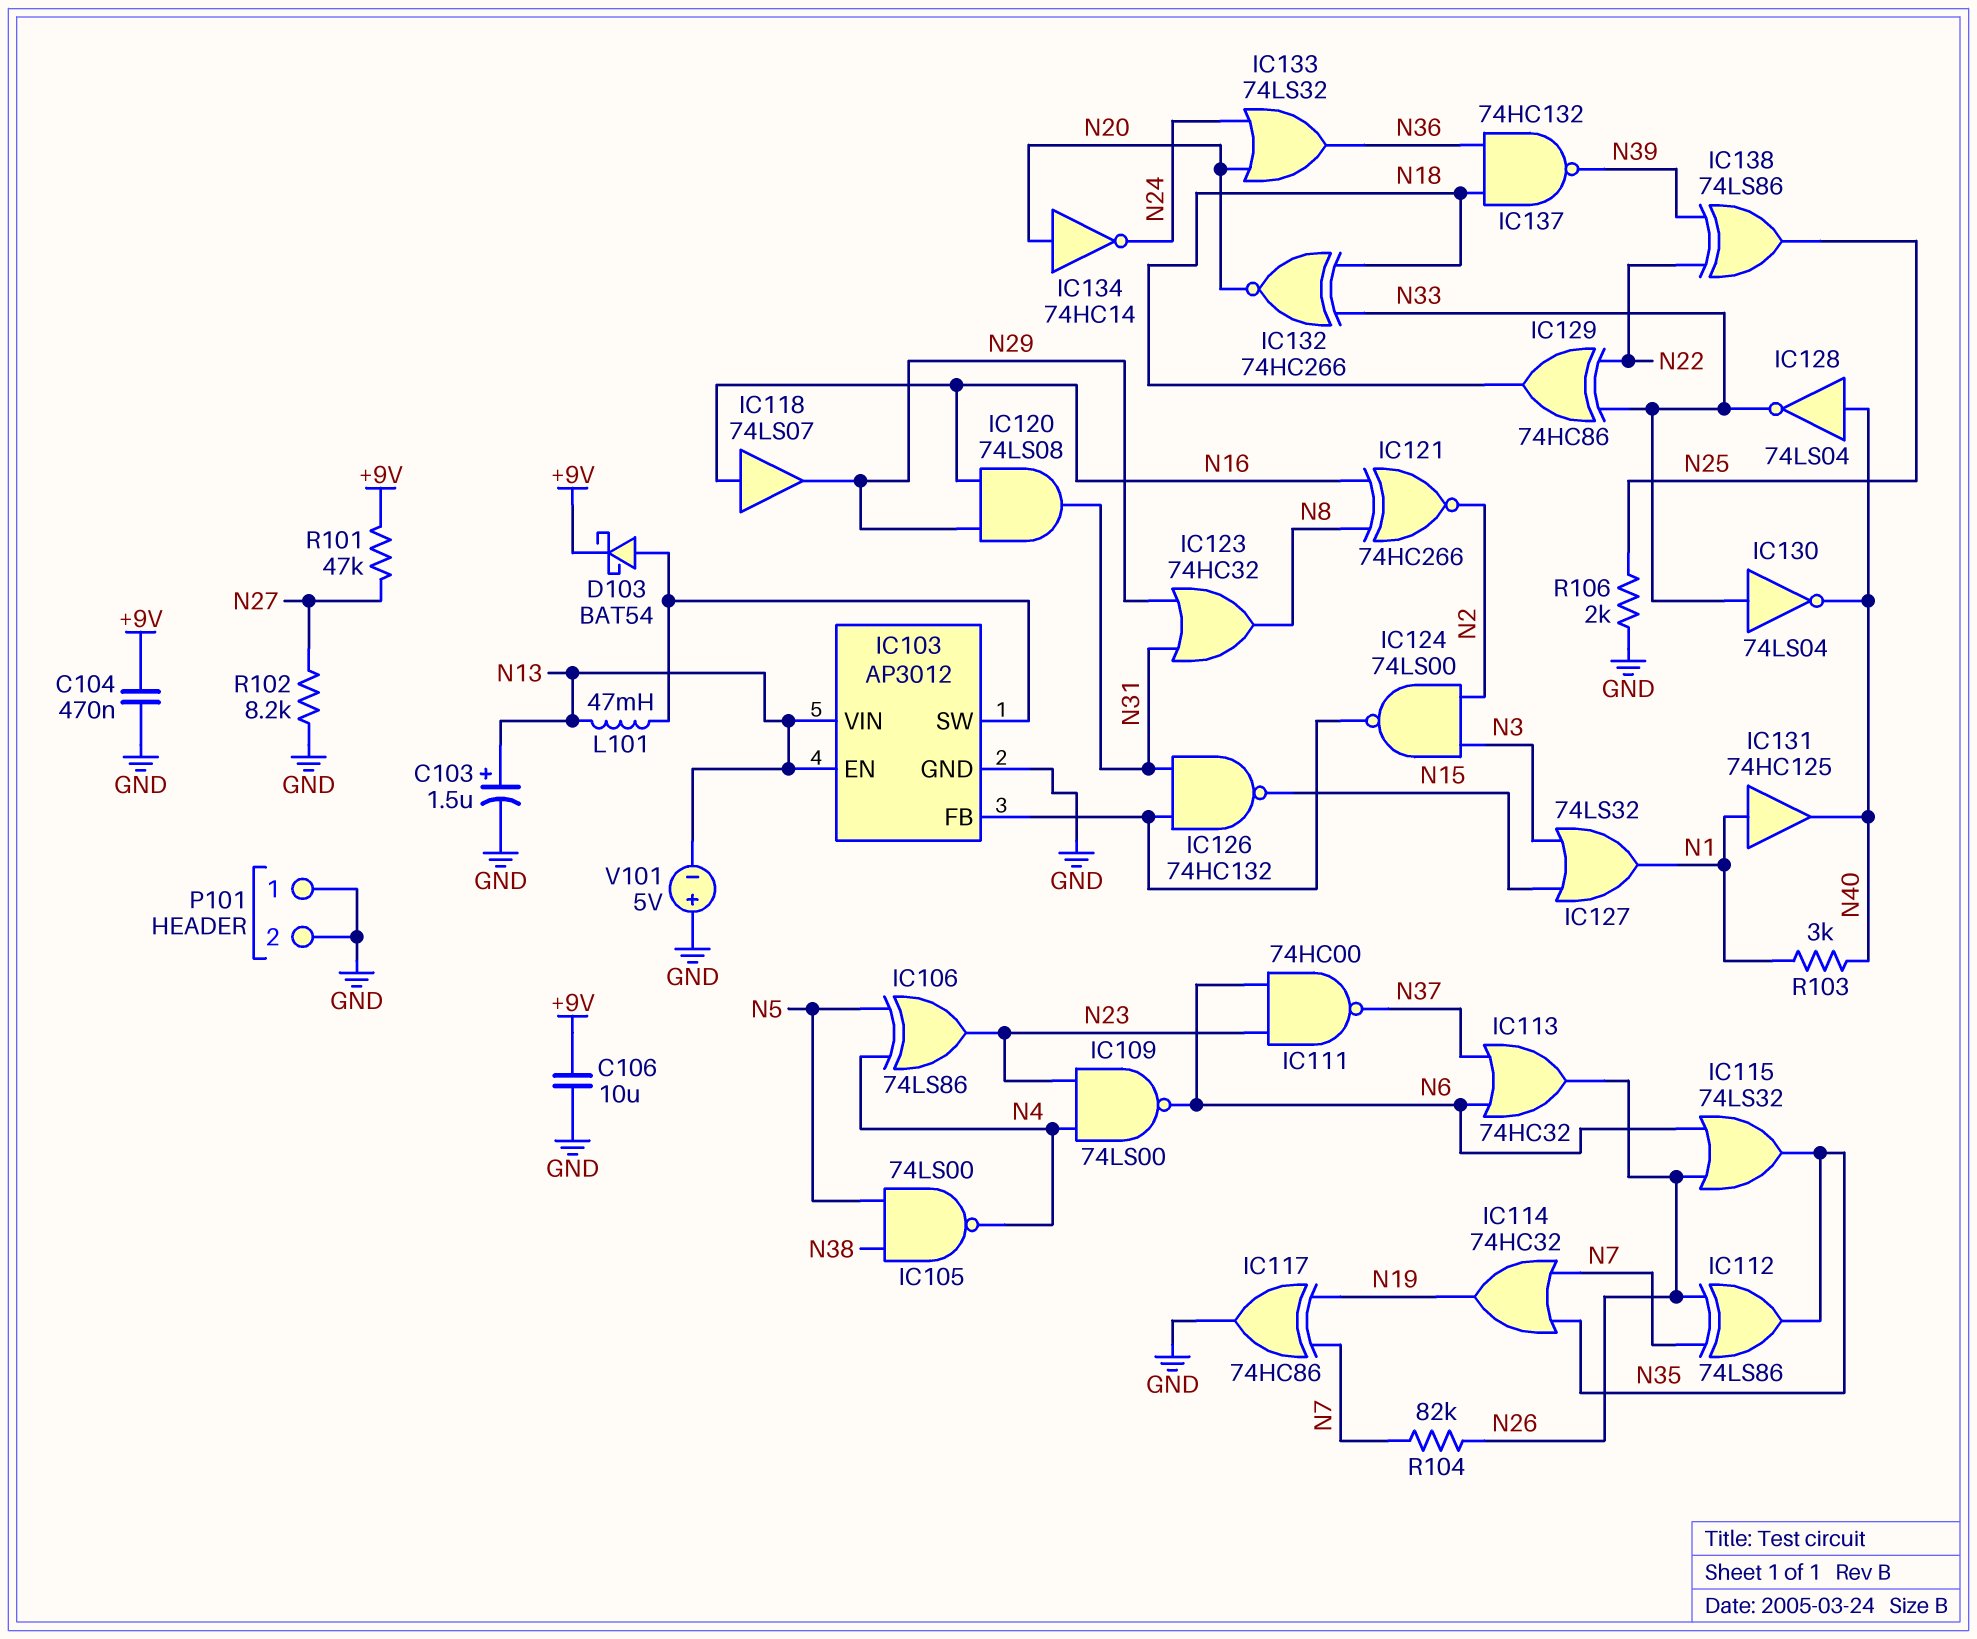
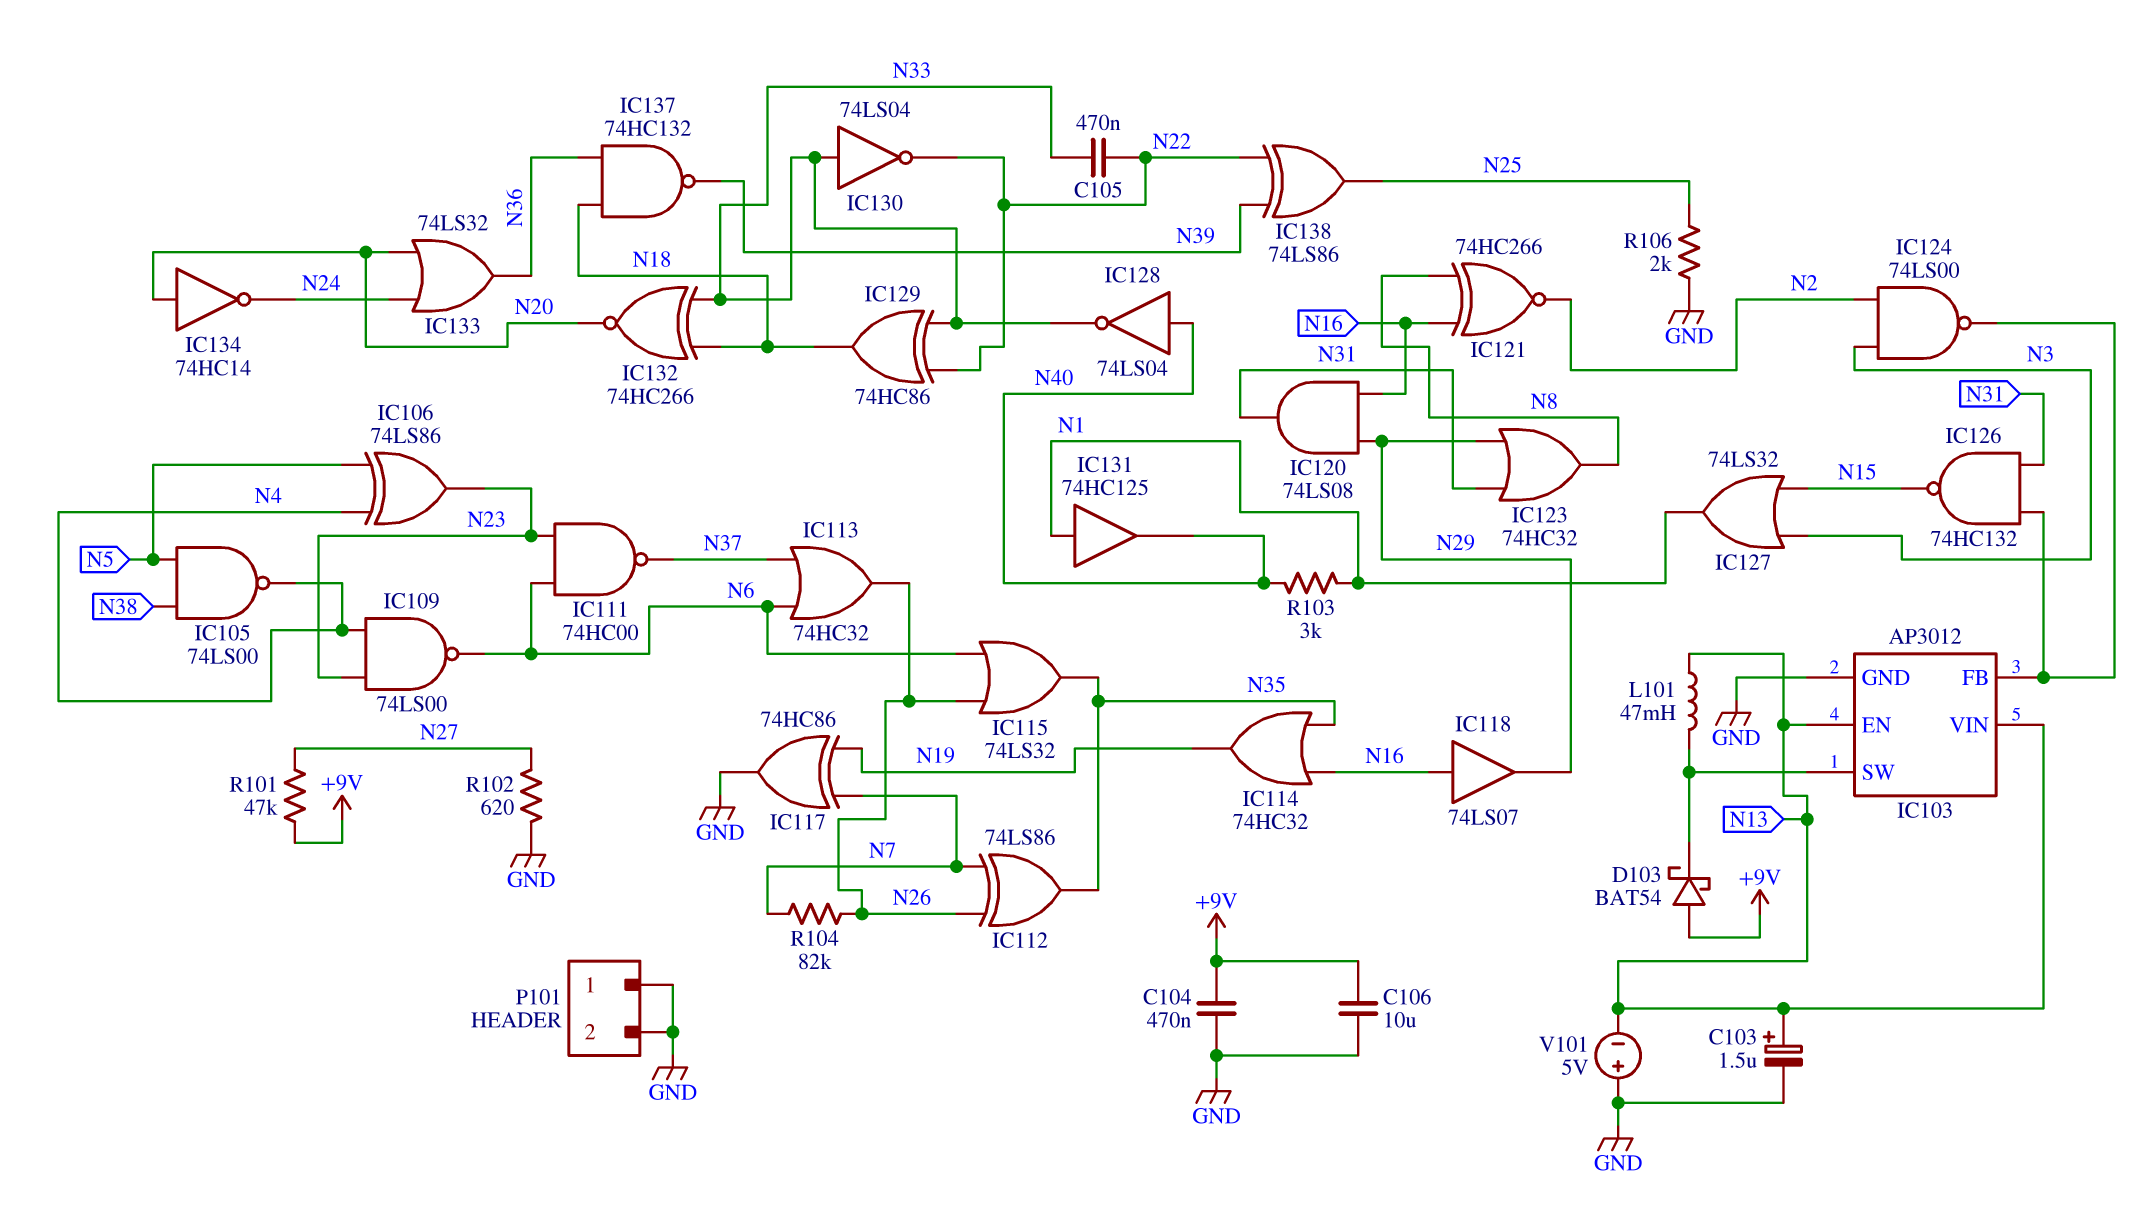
C105: none -> 470nF (N22, N33)
D103: schottky BAT54 (A IC103/SW, K +9V) -> schottky BAT54 (A +9V, K IC103/SW)
IC114: OR 74HC32 (in N7, in N35, out N19) -> OR 74HC32 (in N16, in N35, out N19)
IC130: NOT 74LS04 (in N33, out N40) -> NOT 74LS04 (in N33, out N22)
R102: 8.2k (GND, N27) -> 620 (GND, N27)

